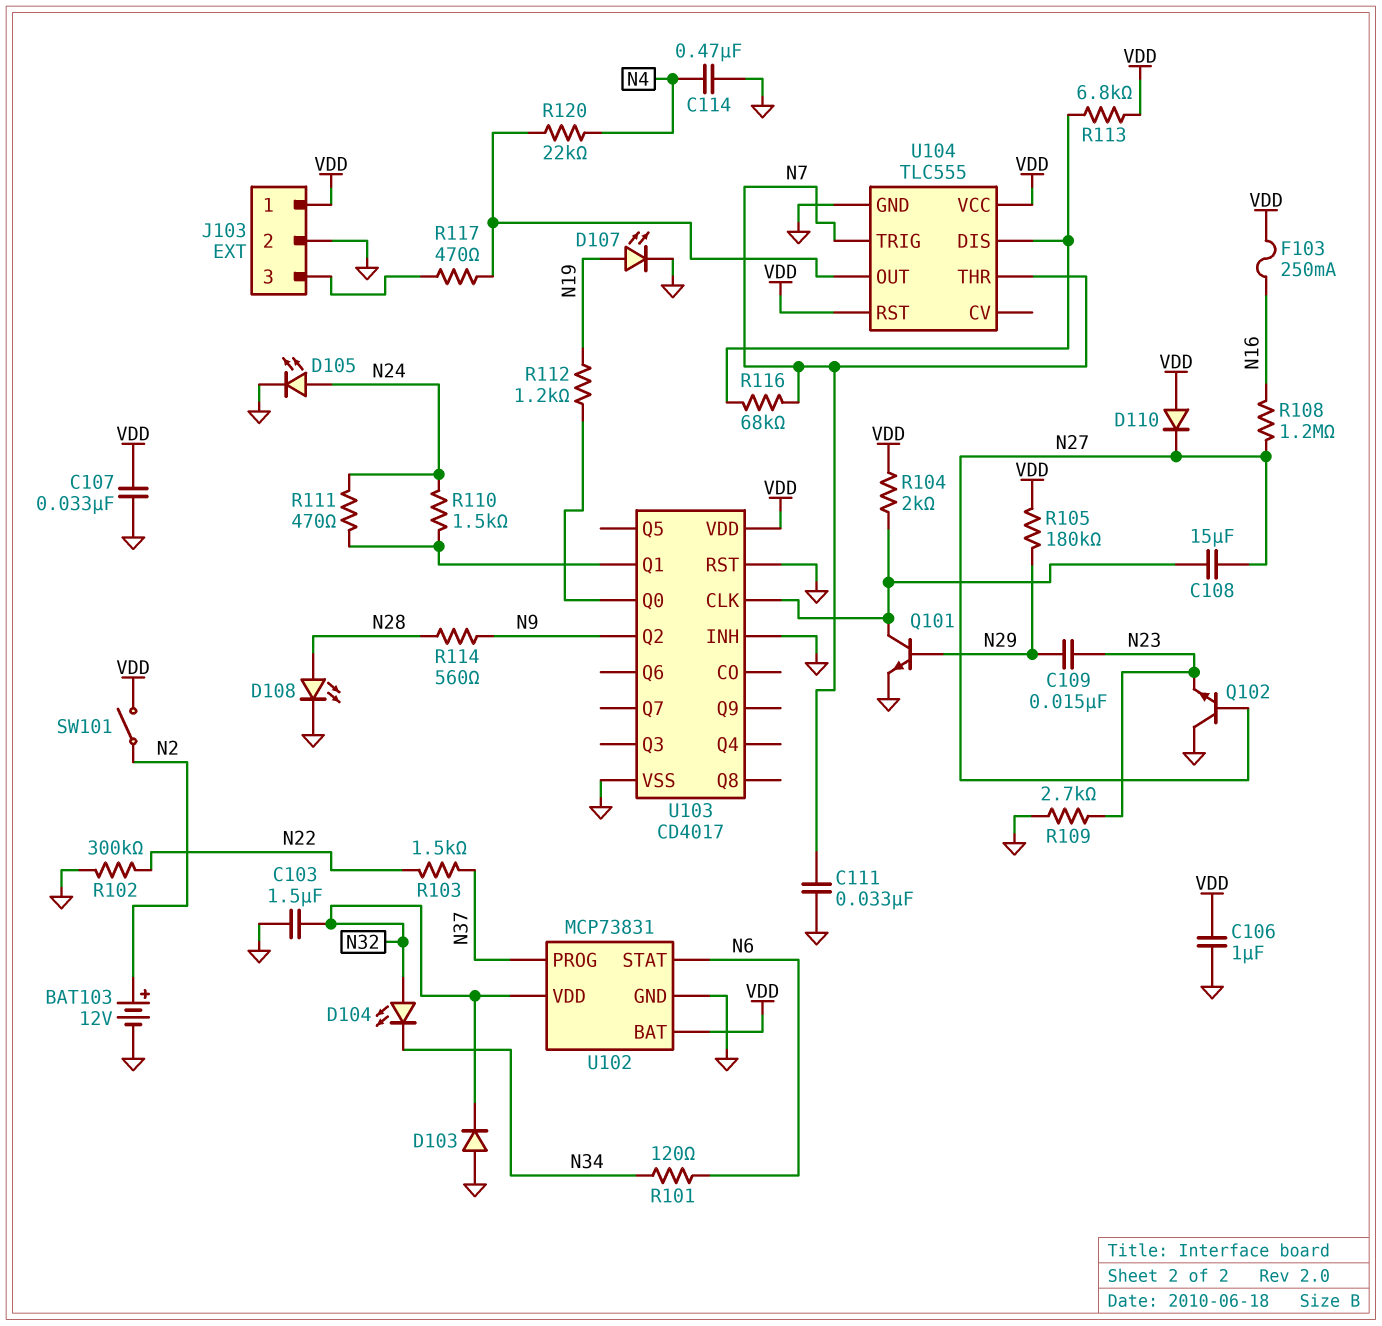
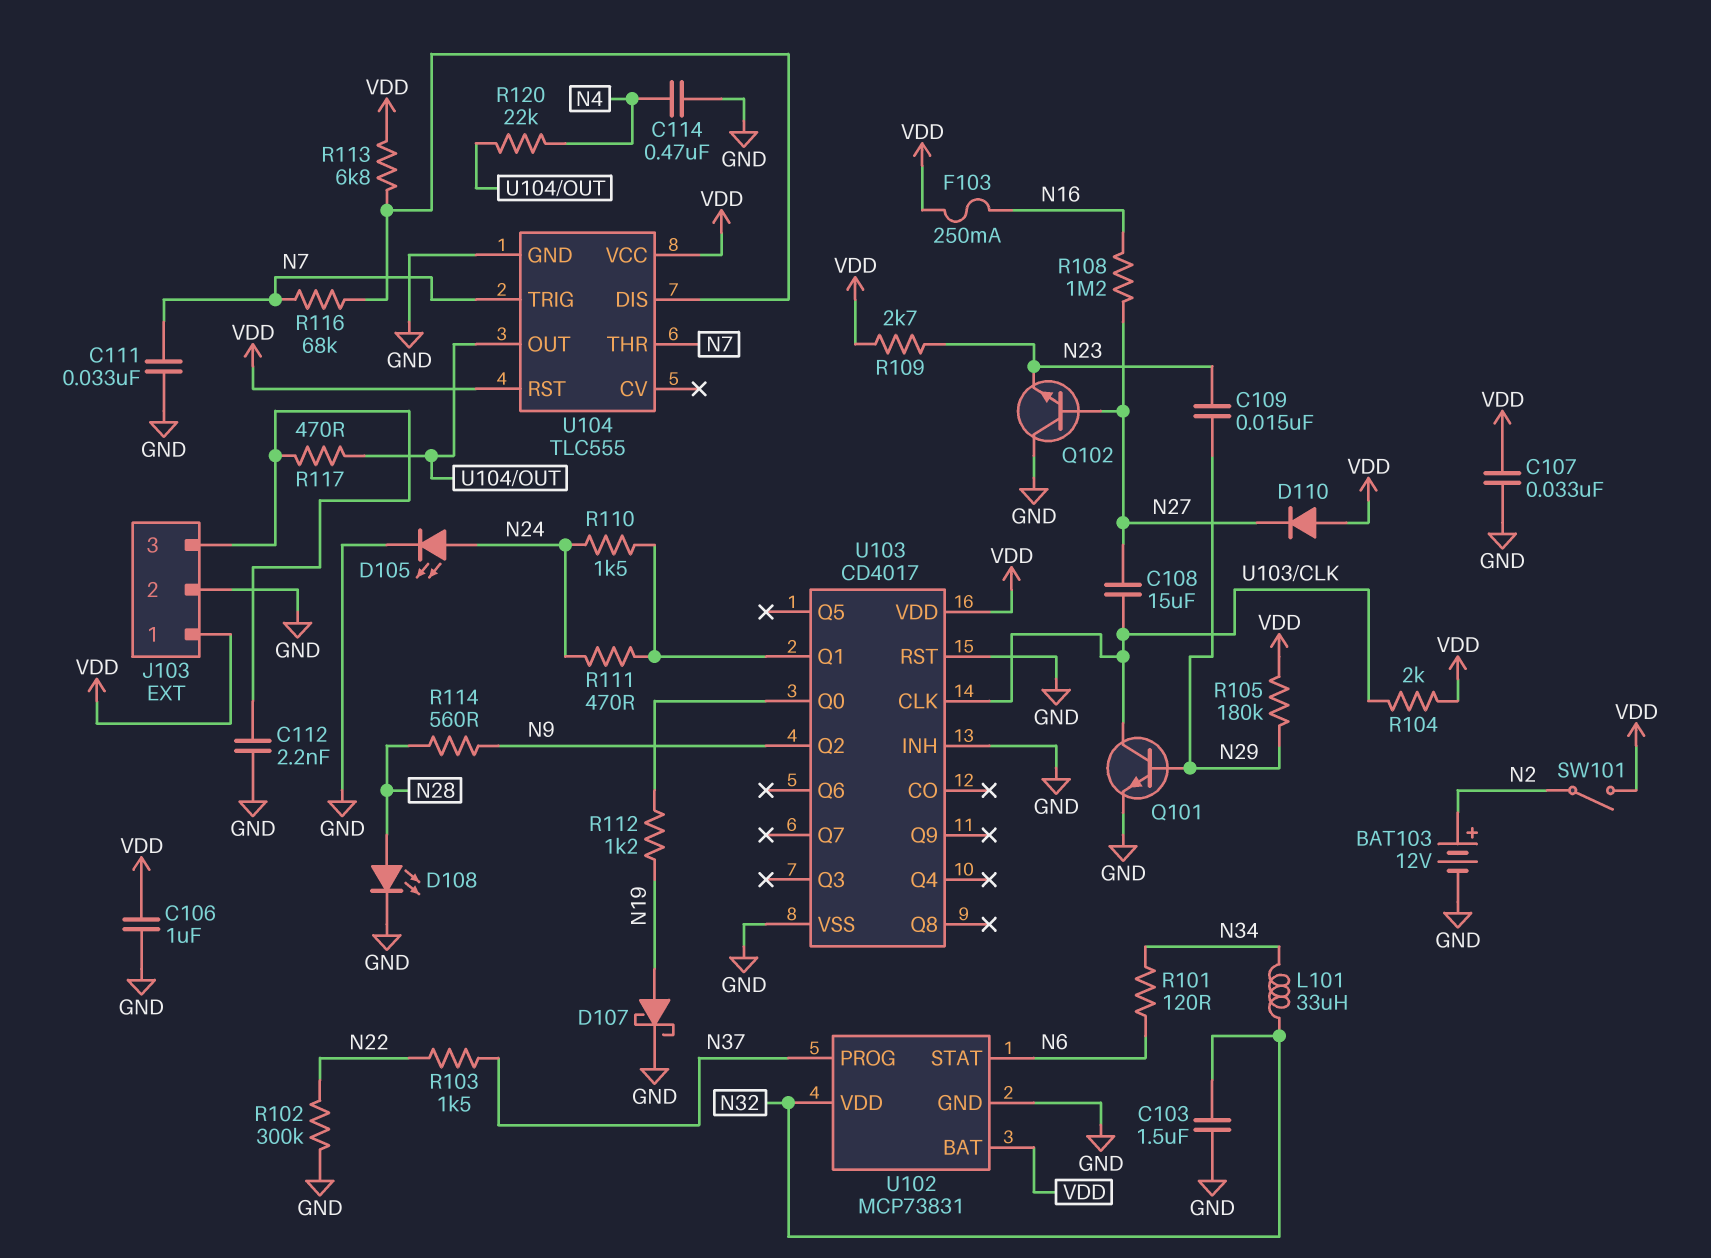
C112: none -> 2.2nF (GND, J103/3)
D103: diode (A GND, K N32) -> none
D104: LED (A N32, K N34) -> none
D107: LED (A N19, K GND) -> schottky (A N19, K GND)
L101: none -> 33uH (N32, N34)
R109: 2.7k (GND, N23) -> 2.7k (N23, VDD)

